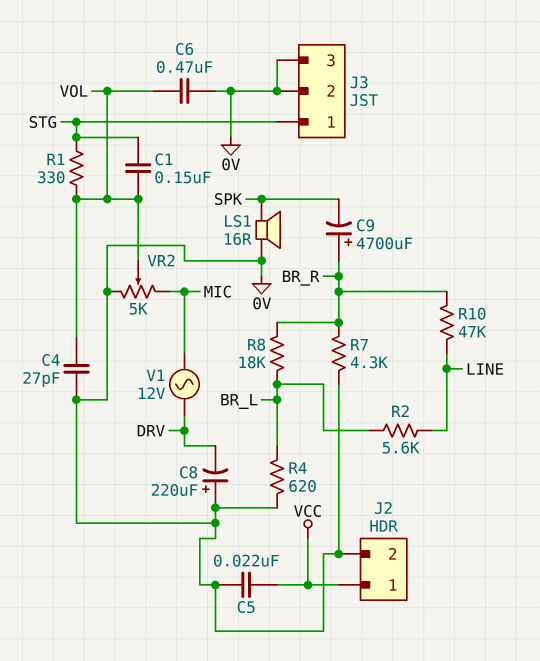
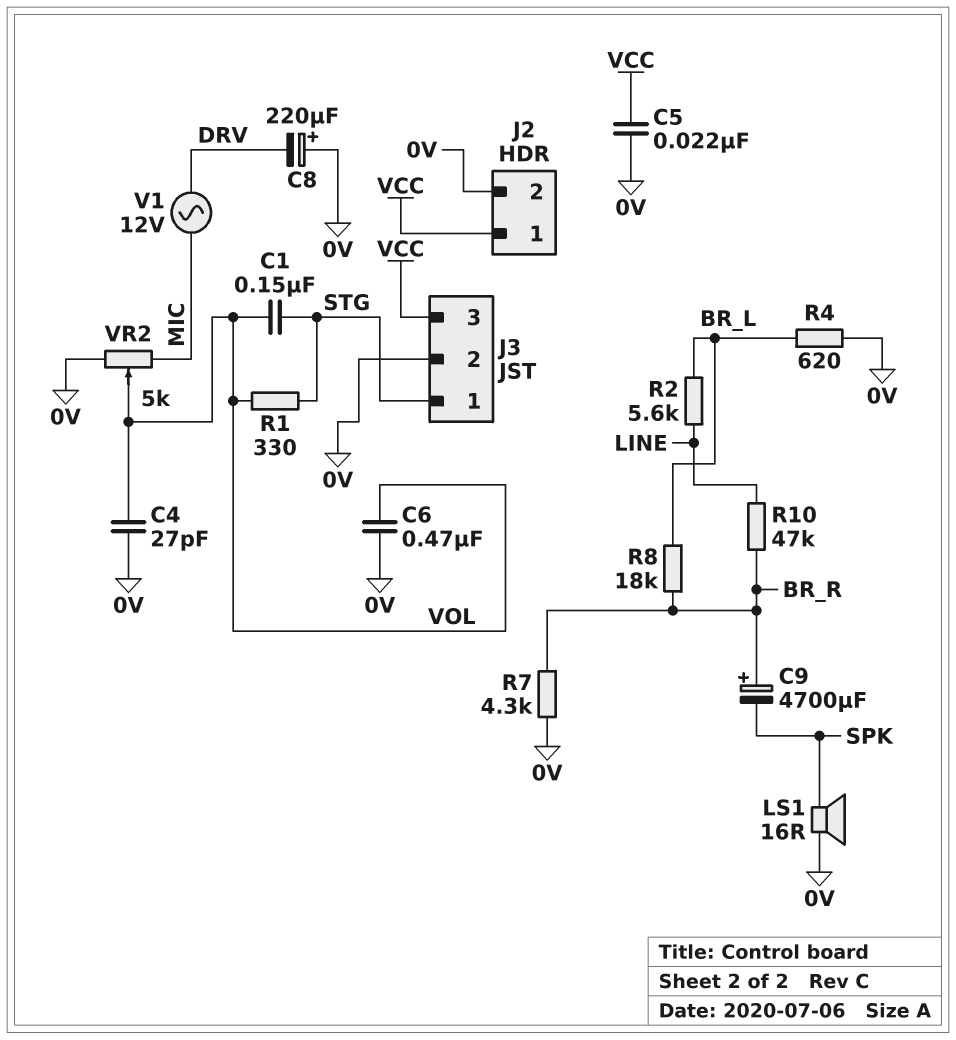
J3 pin 3: 0V -> VCC

